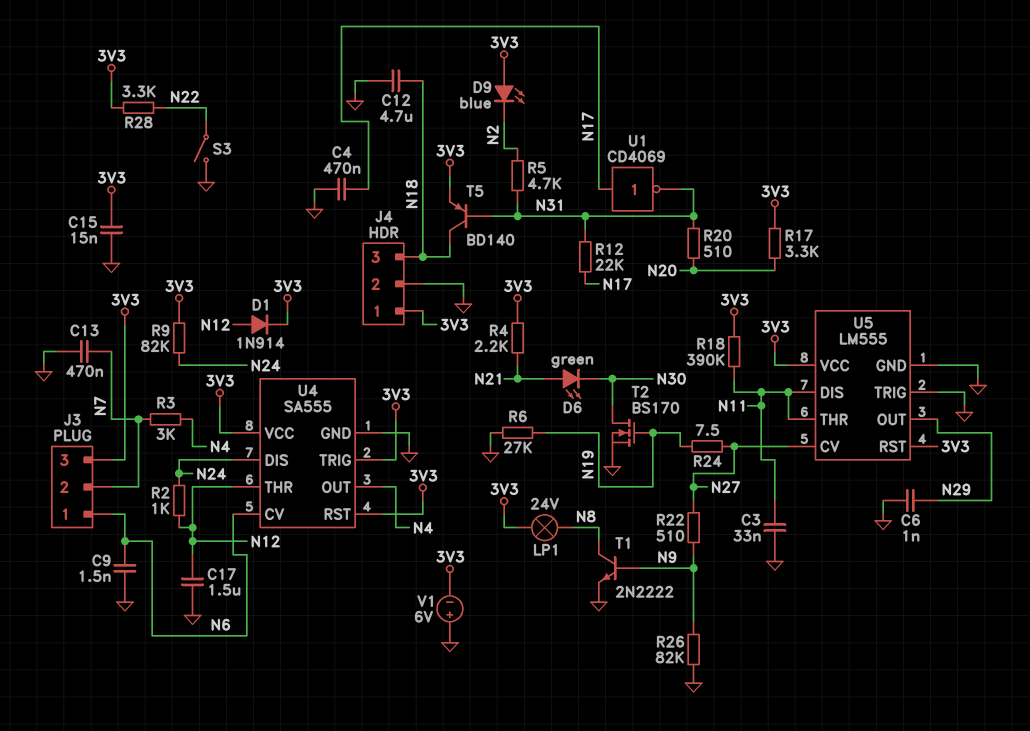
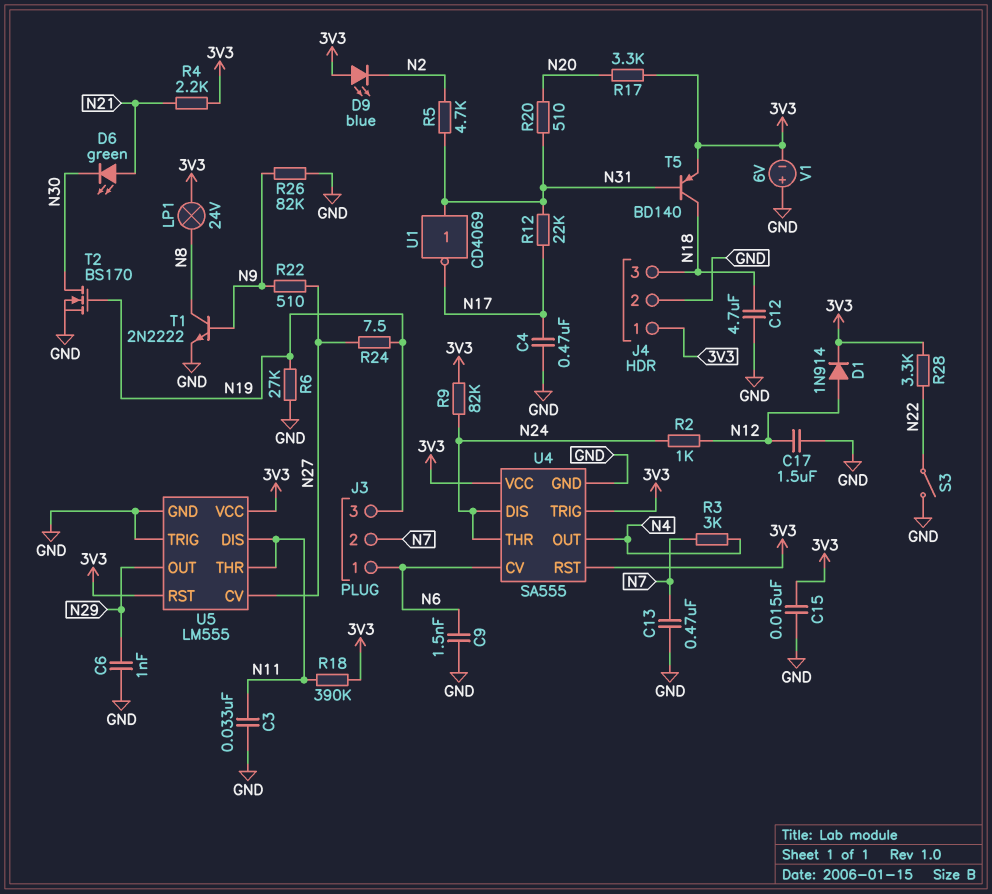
J3 pin 3: 3V3 -> N19
U1: NOT CD4069 (in N17, out N31) -> NOT CD4069 (in N31, out N17)
U4 pin THR: N12 -> N24

